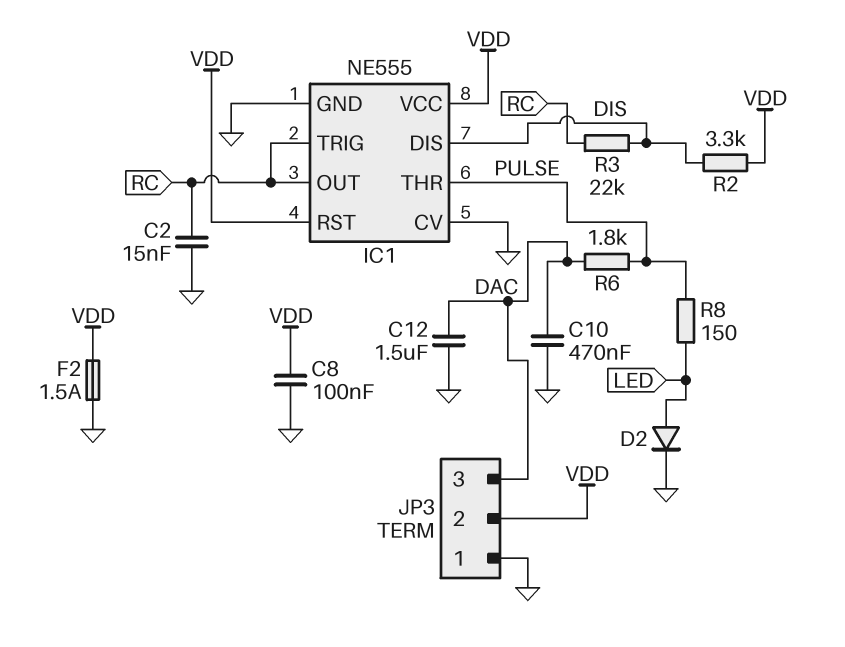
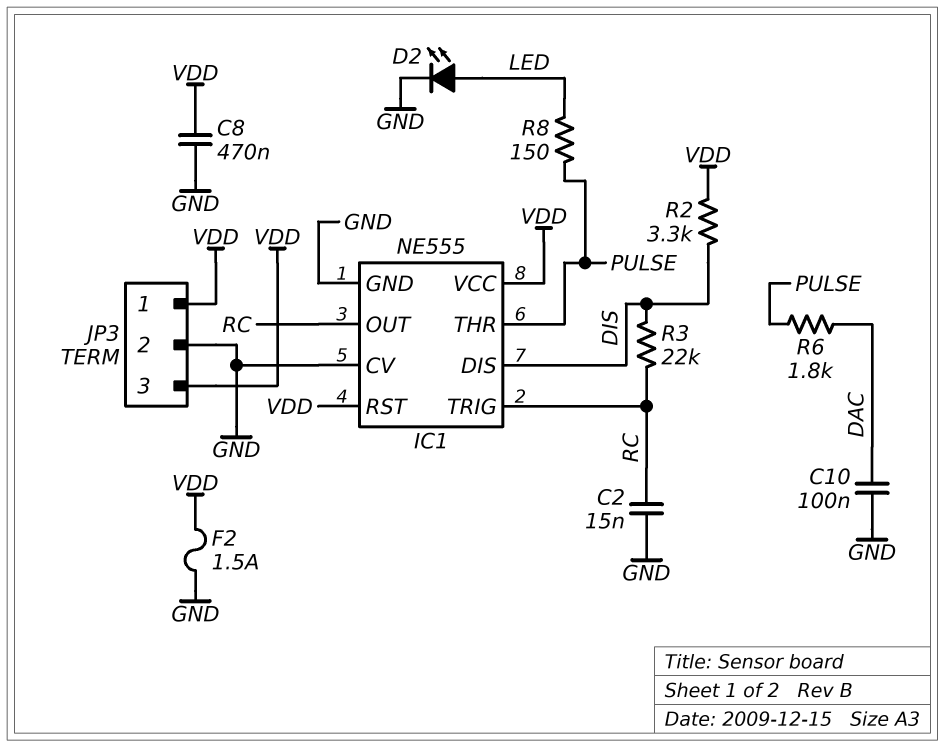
C8: 100nF (GND, VDD) -> 470nF (GND, VDD)
C10: 470nF (DAC, GND) -> 100nF (DAC, GND)
C12: 1.5uF (DAC, GND) -> none
D2: diode (A LED, K GND) -> LED (A LED, K GND)
JP3 pin 1: GND -> VDD
JP3 pin 2: VDD -> GND
JP3 pin 3: DAC -> VDD

